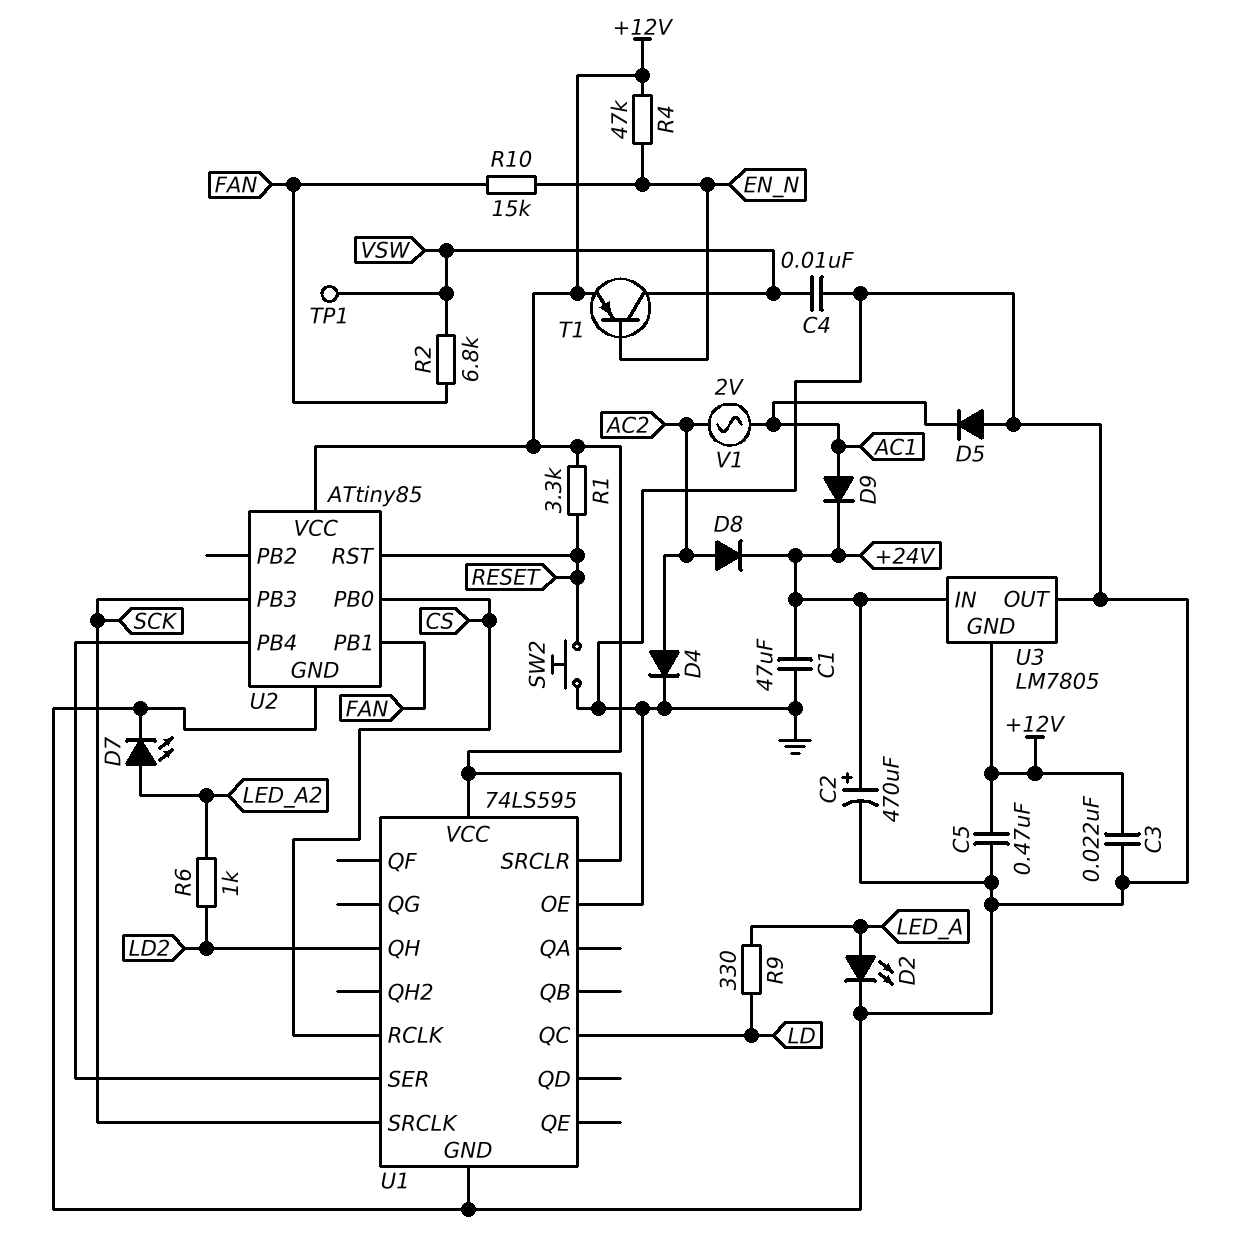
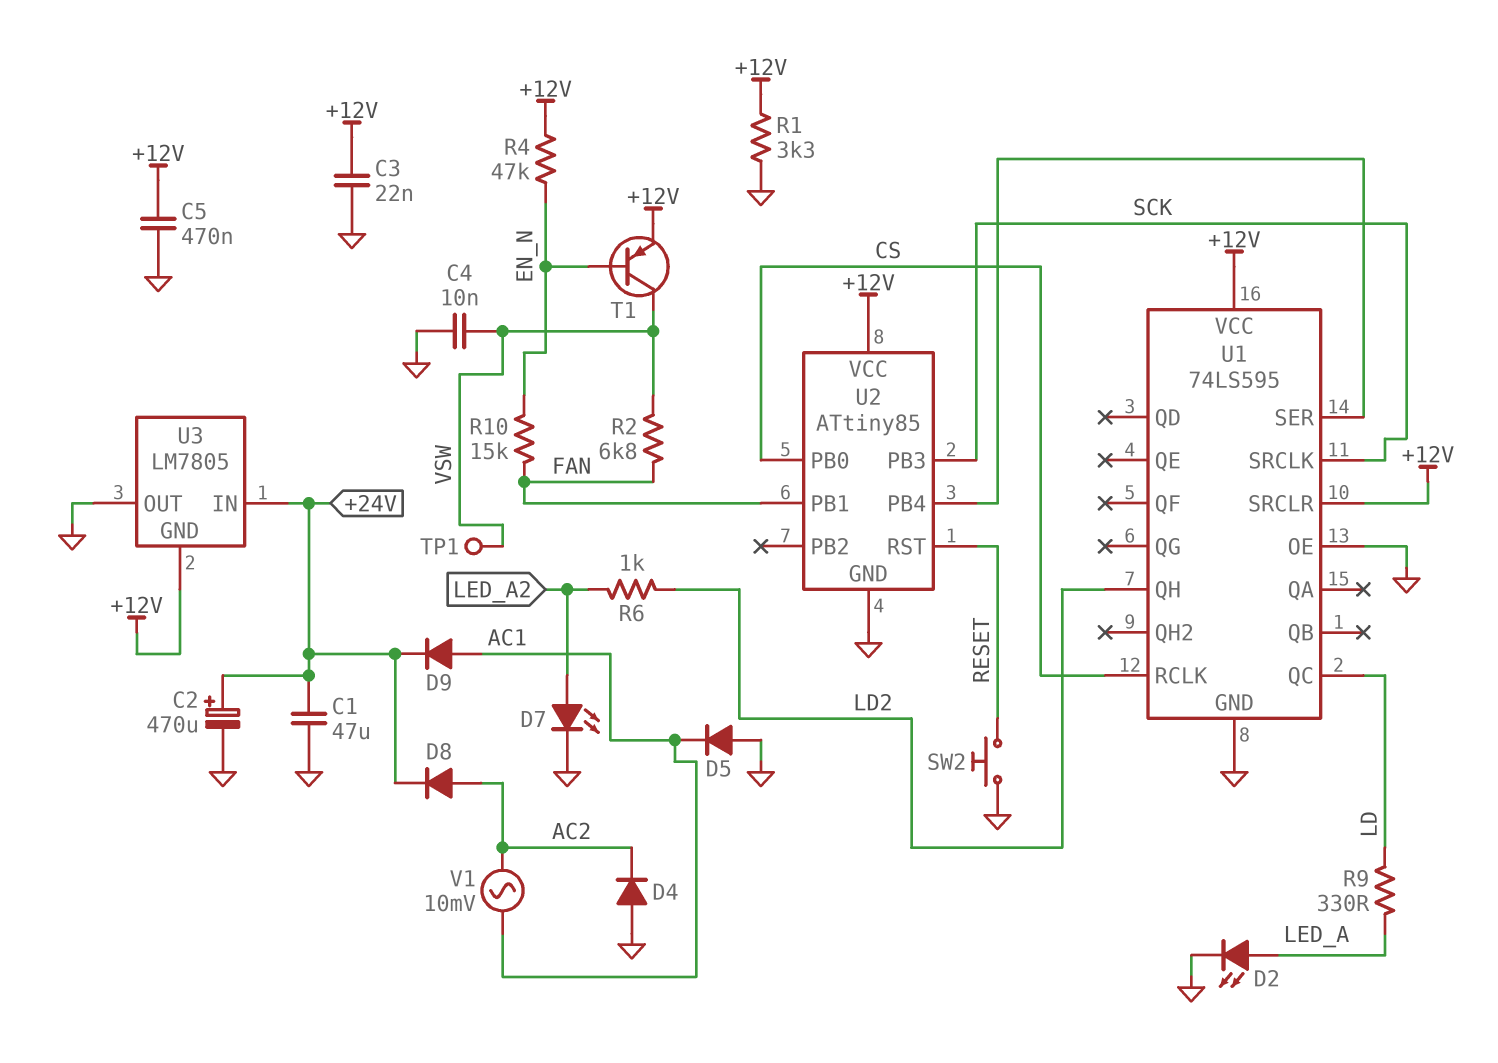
D4: diode (A AC2, K GND) -> diode (A GND, K AC2)
R1: 3.3k (+12V, RESET) -> 3.3k (+12V, GND)
V1: AC 2V (AC1, AC2) -> AC 10mV (AC1, AC2)

